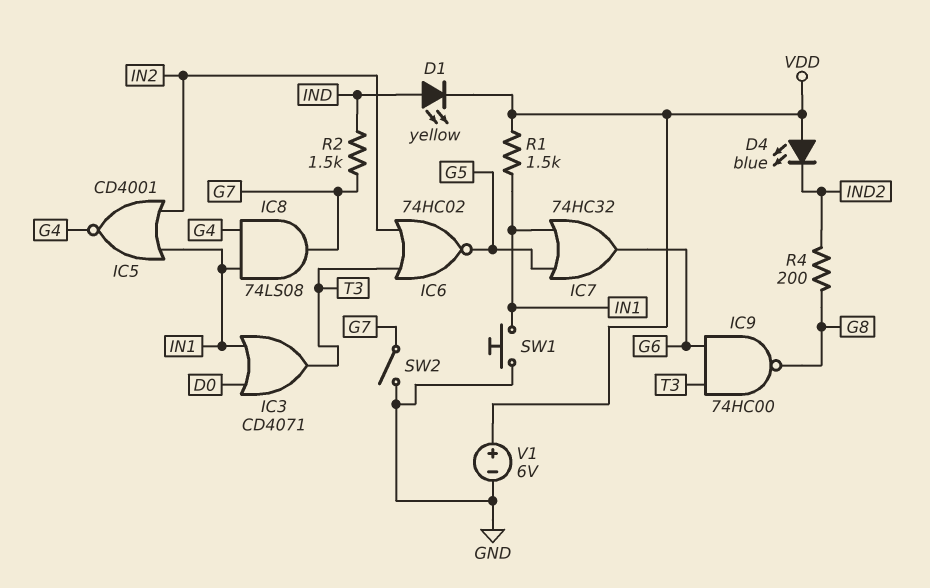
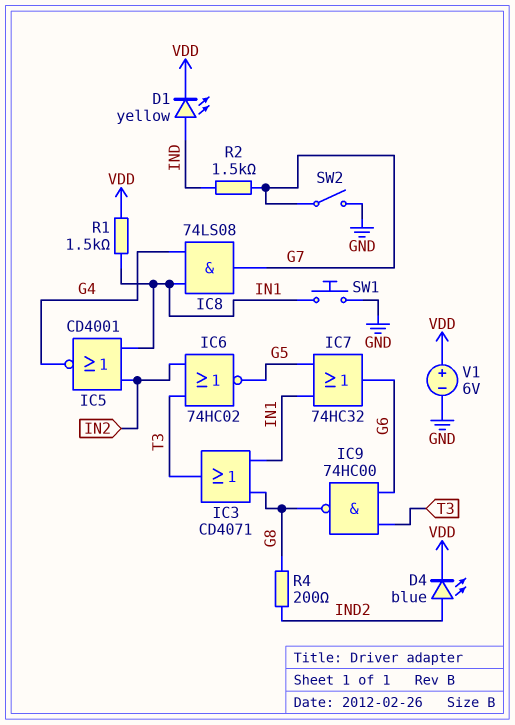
D4: LED blue (A VDD, K IND2) -> LED blue (A IND2, K VDD)
IC3: OR CD4071 (in D0, in IN1, out T3) -> OR CD4071 (in G8, in IN1, out T3)

